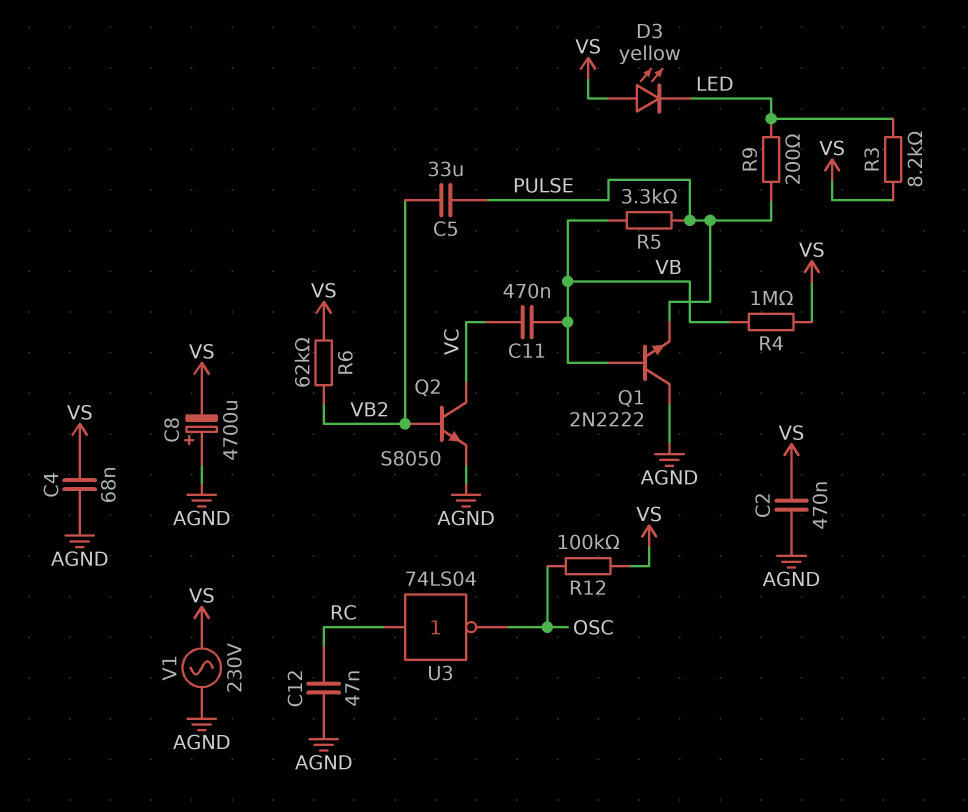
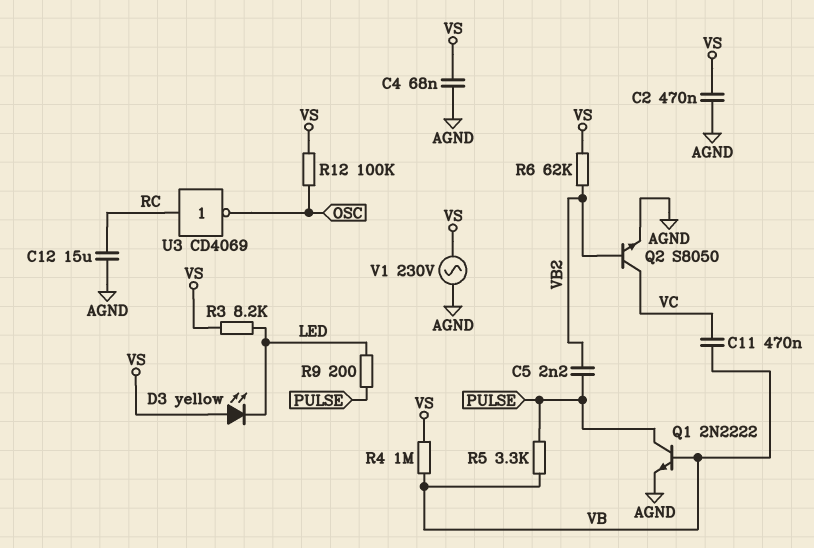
C5: 33uF (PULSE, VB2) -> 2.2nF (PULSE, VB2)
C8: 4700uF (plus AGND, minus VS) -> none
C12: 47nF (AGND, RC) -> 15uF (AGND, RC)
Q1: NPN 2N2222 (B VB, C AGND, E PULSE) -> NPN 2N2222 (B VB, C PULSE, E AGND)
U3: NOT 74LS04 (in RC, out OSC) -> NOT CD4069 (in RC, out OSC)

